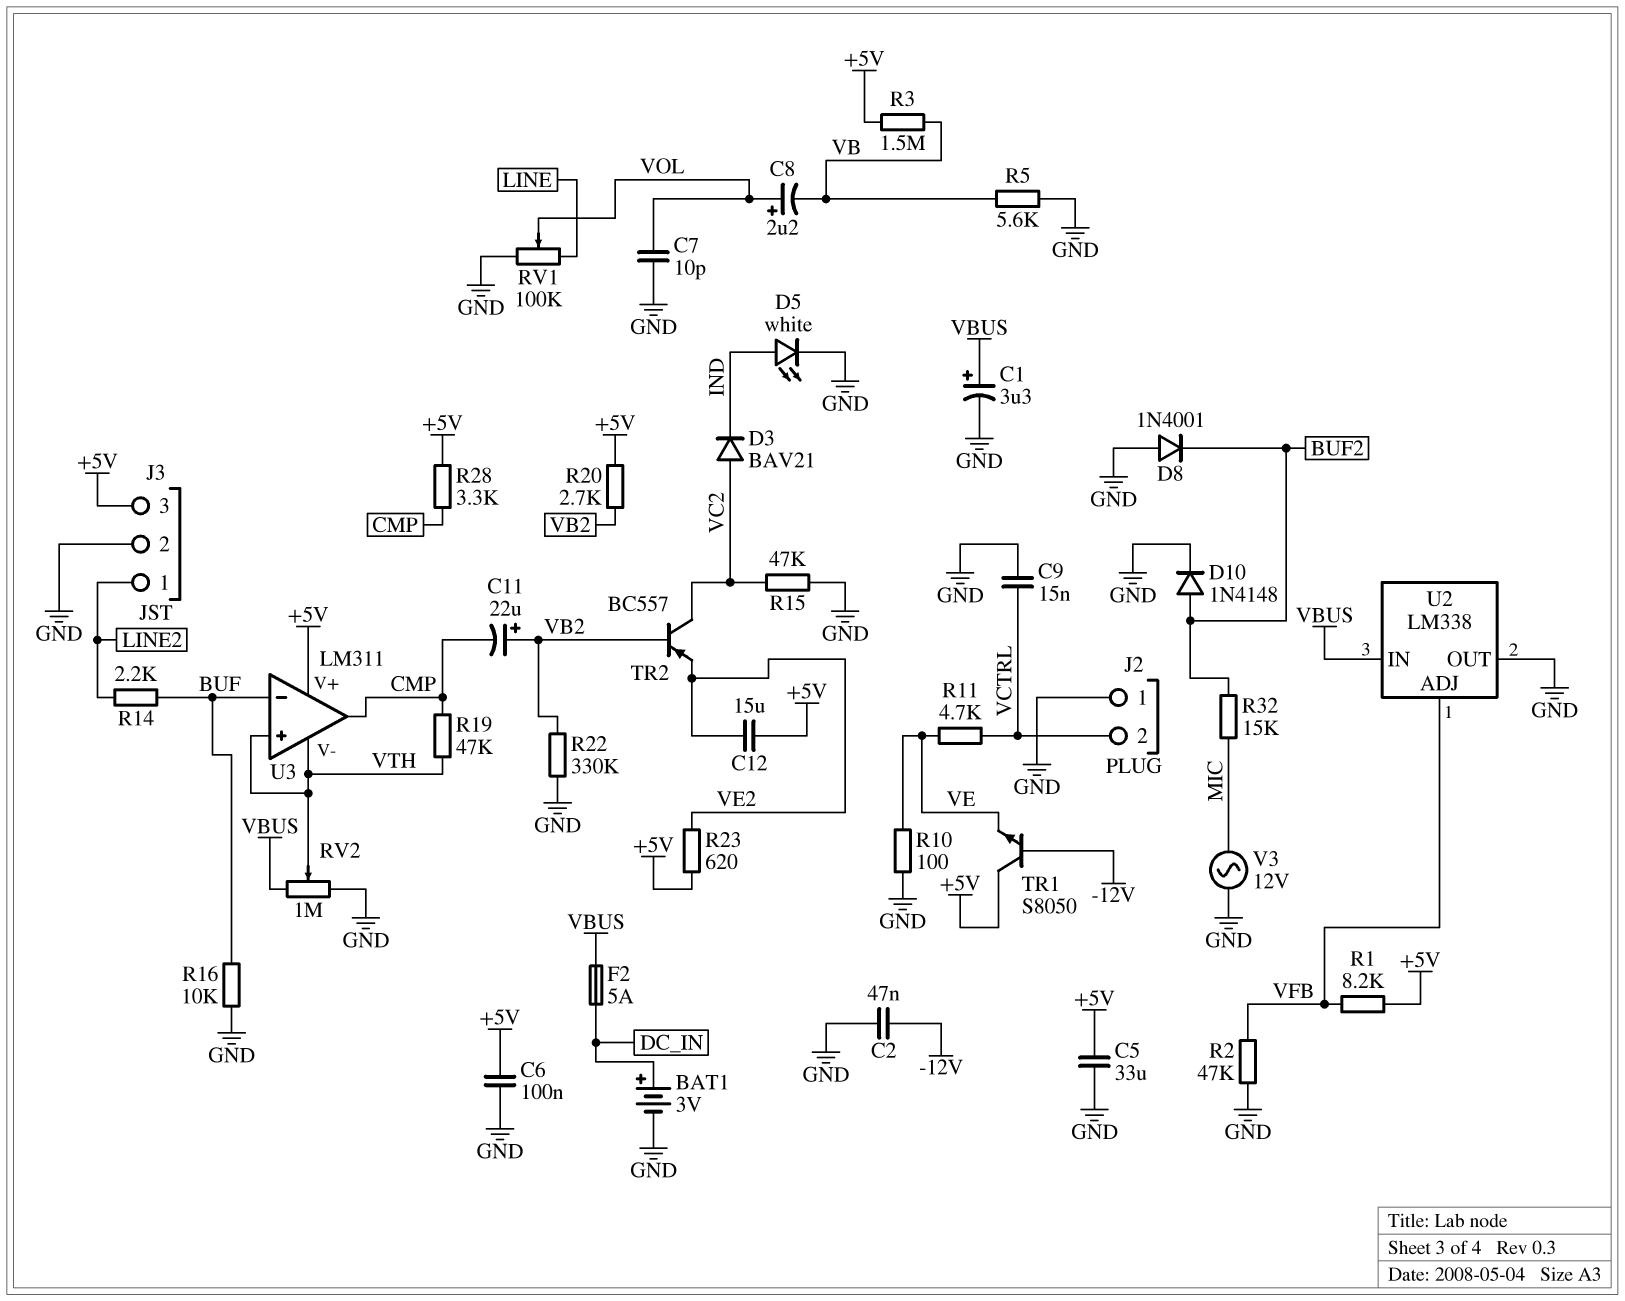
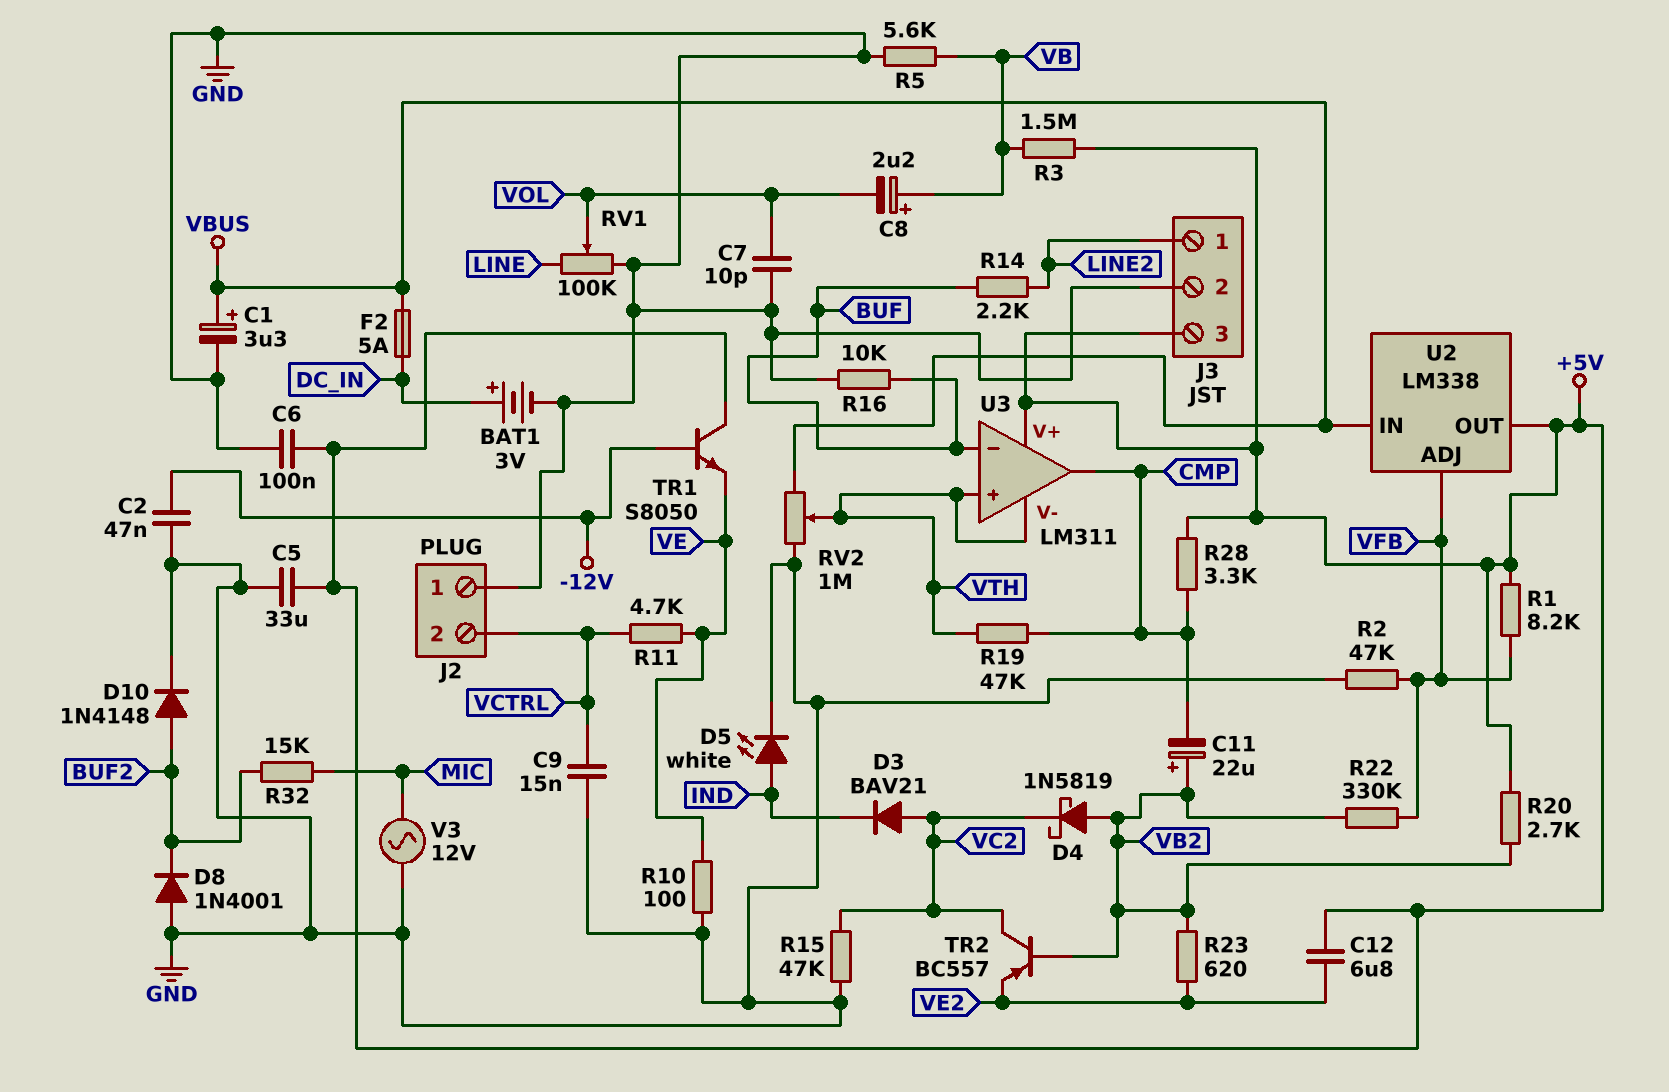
C8: 2.2uF (plus VOL, minus VB) -> 2.2uF (plus VB, minus VOL)
C12: 15uF (+5V, VE2) -> 6.8uF (+5V, VE2)
D4: none -> schottky 1N5819 (A VB2, K VC2)
R22: 330k (GND, VB2) -> 330k (VB2, VFB)
R23: 620 (+5V, VE2) -> 620 (VB2, VE2)
U2 pin OUT: GND -> +5V

